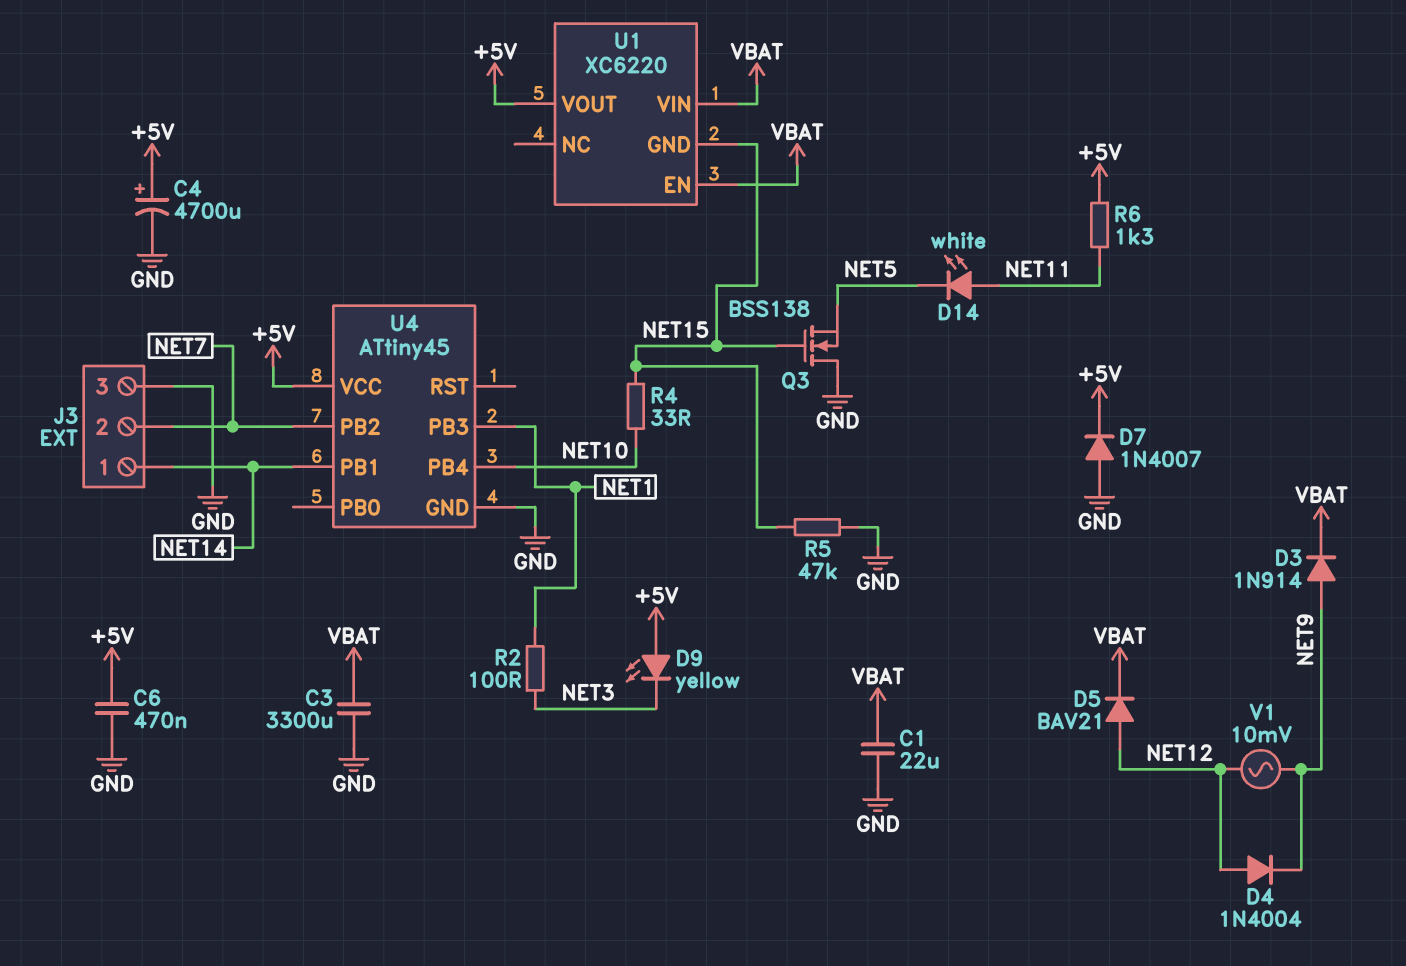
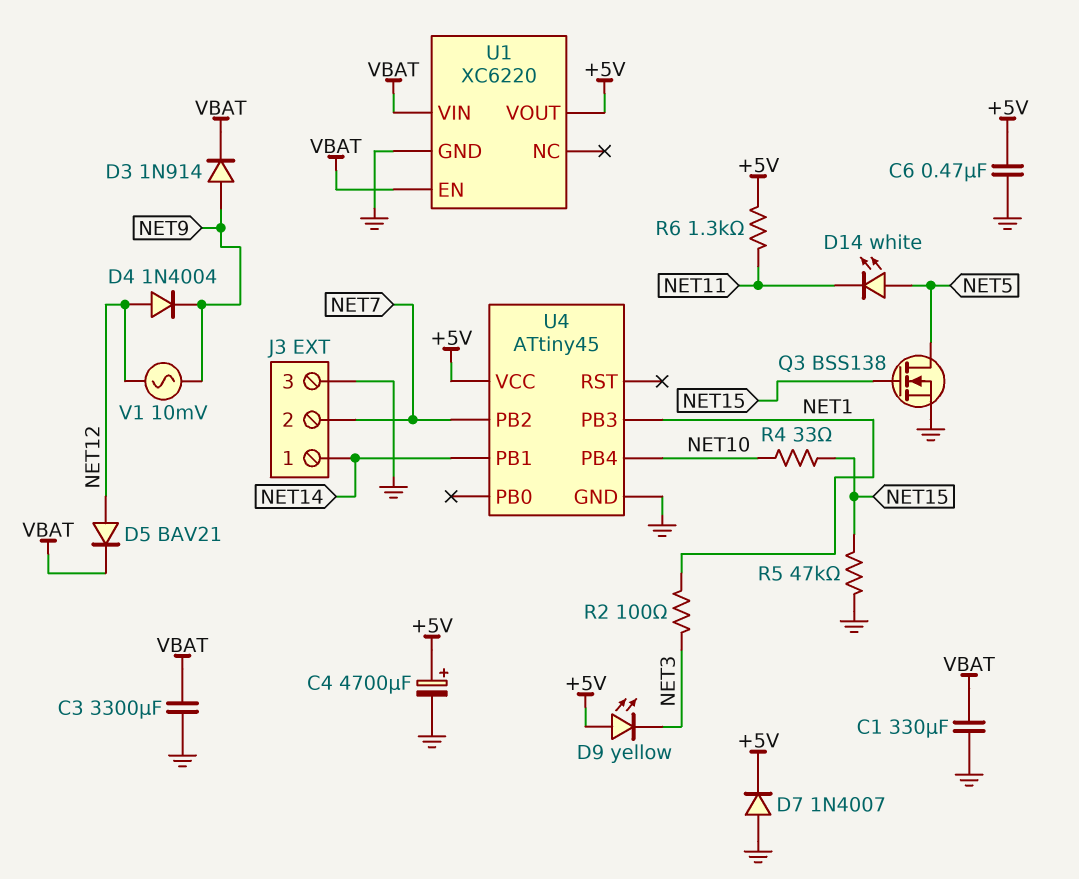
C1: 22uF (GND, VBAT) -> 330uF (GND, VBAT)
D14: LED white (A NET11, K NET5) -> LED white (A NET5, K NET11)
Q3: NMOS BSS138 (G NET15, D GND, S NET5) -> NMOS BSS138 (G NET15, D NET5, S GND)
U1 pin GND: NET15 -> GND

